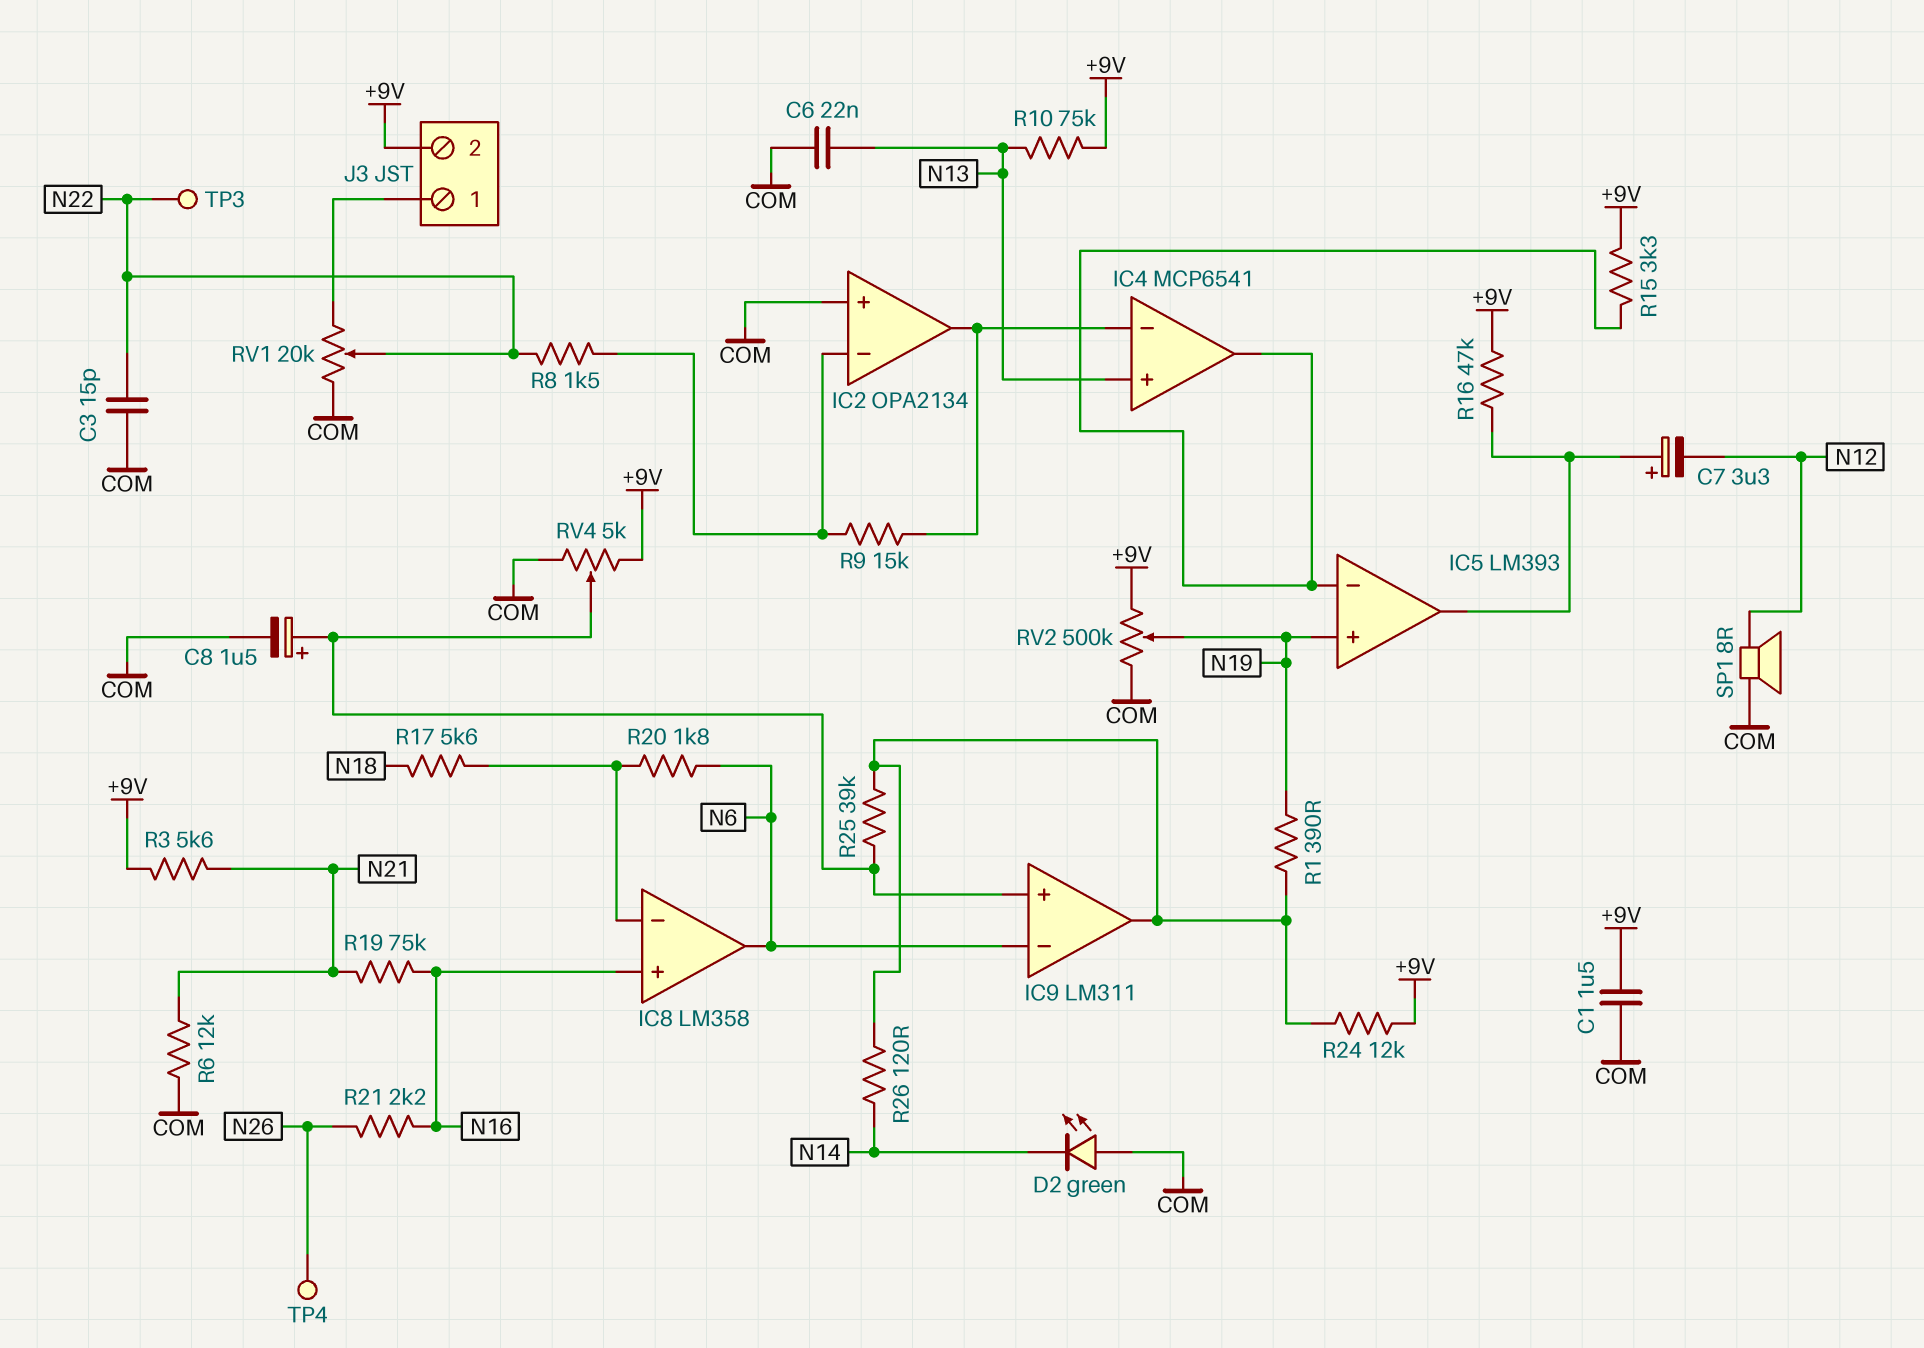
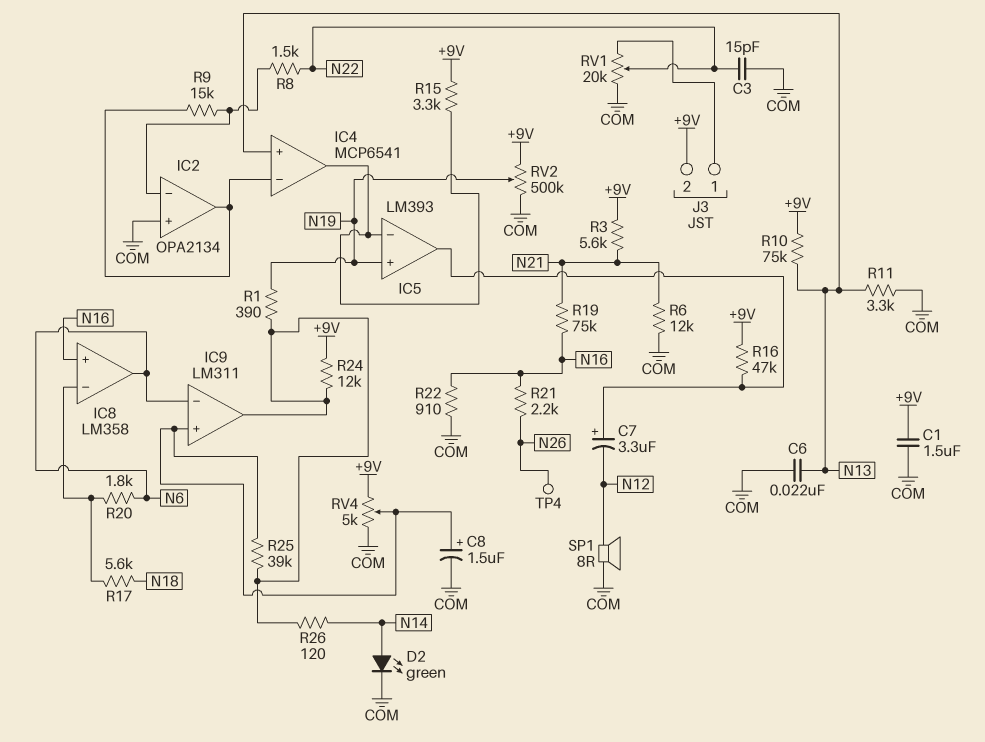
D2: LED green (A COM, K N14) -> LED green (A N14, K COM)
R11: none -> 3.3k (COM, N13)
R22: none -> 910 (COM, N16)
TP3: test point (N22) -> none

